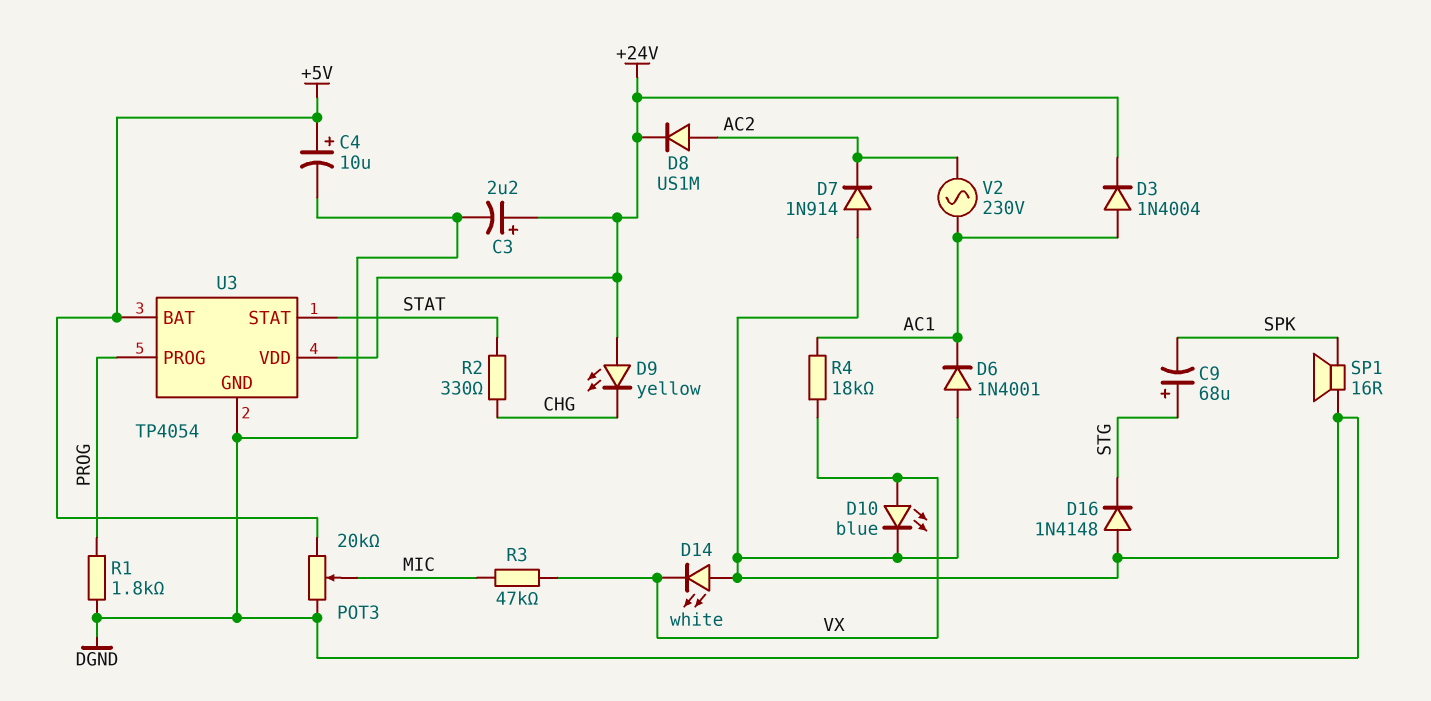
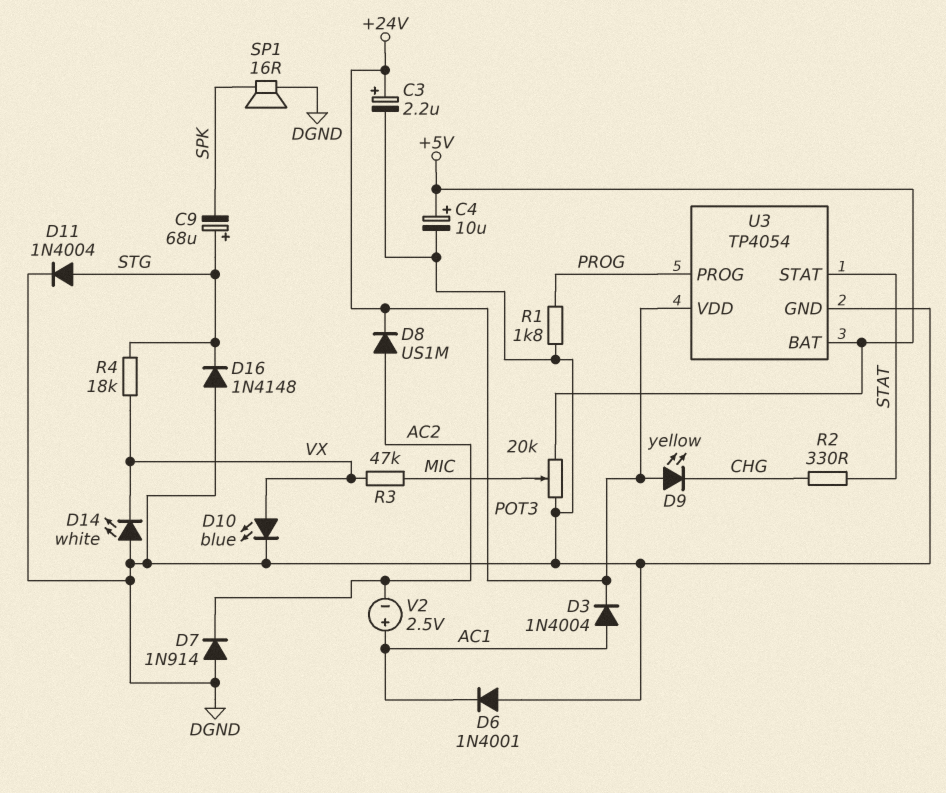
D11: none -> diode 1N4004 (A STG, K DGND)
R4: 18k (AC1, VX) -> 18k (STG, VX)
V2: AC 230V (AC1, AC2) -> 2.5V (plus AC1, minus AC2)

